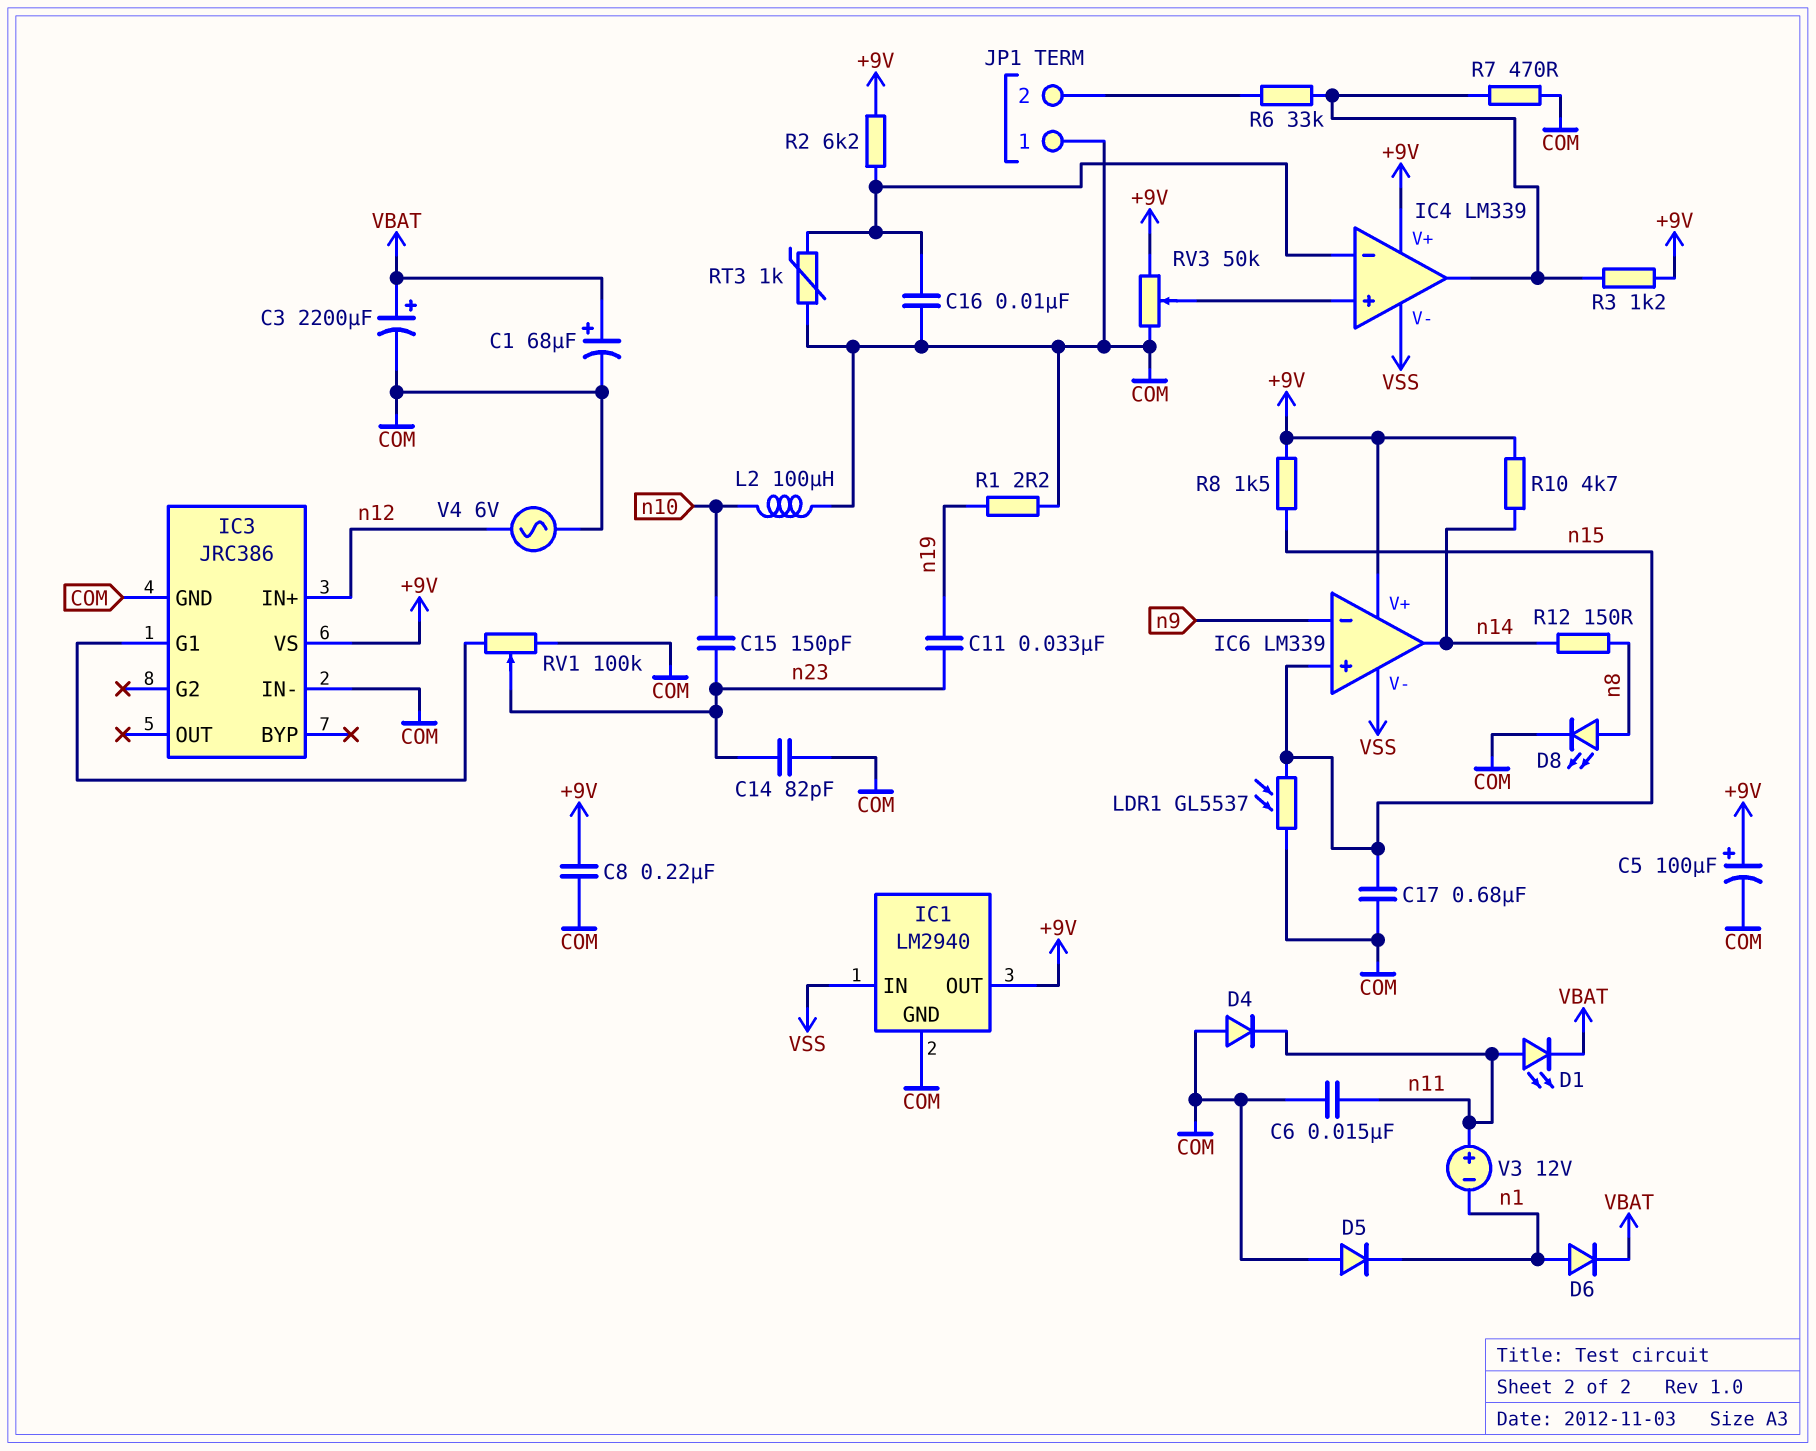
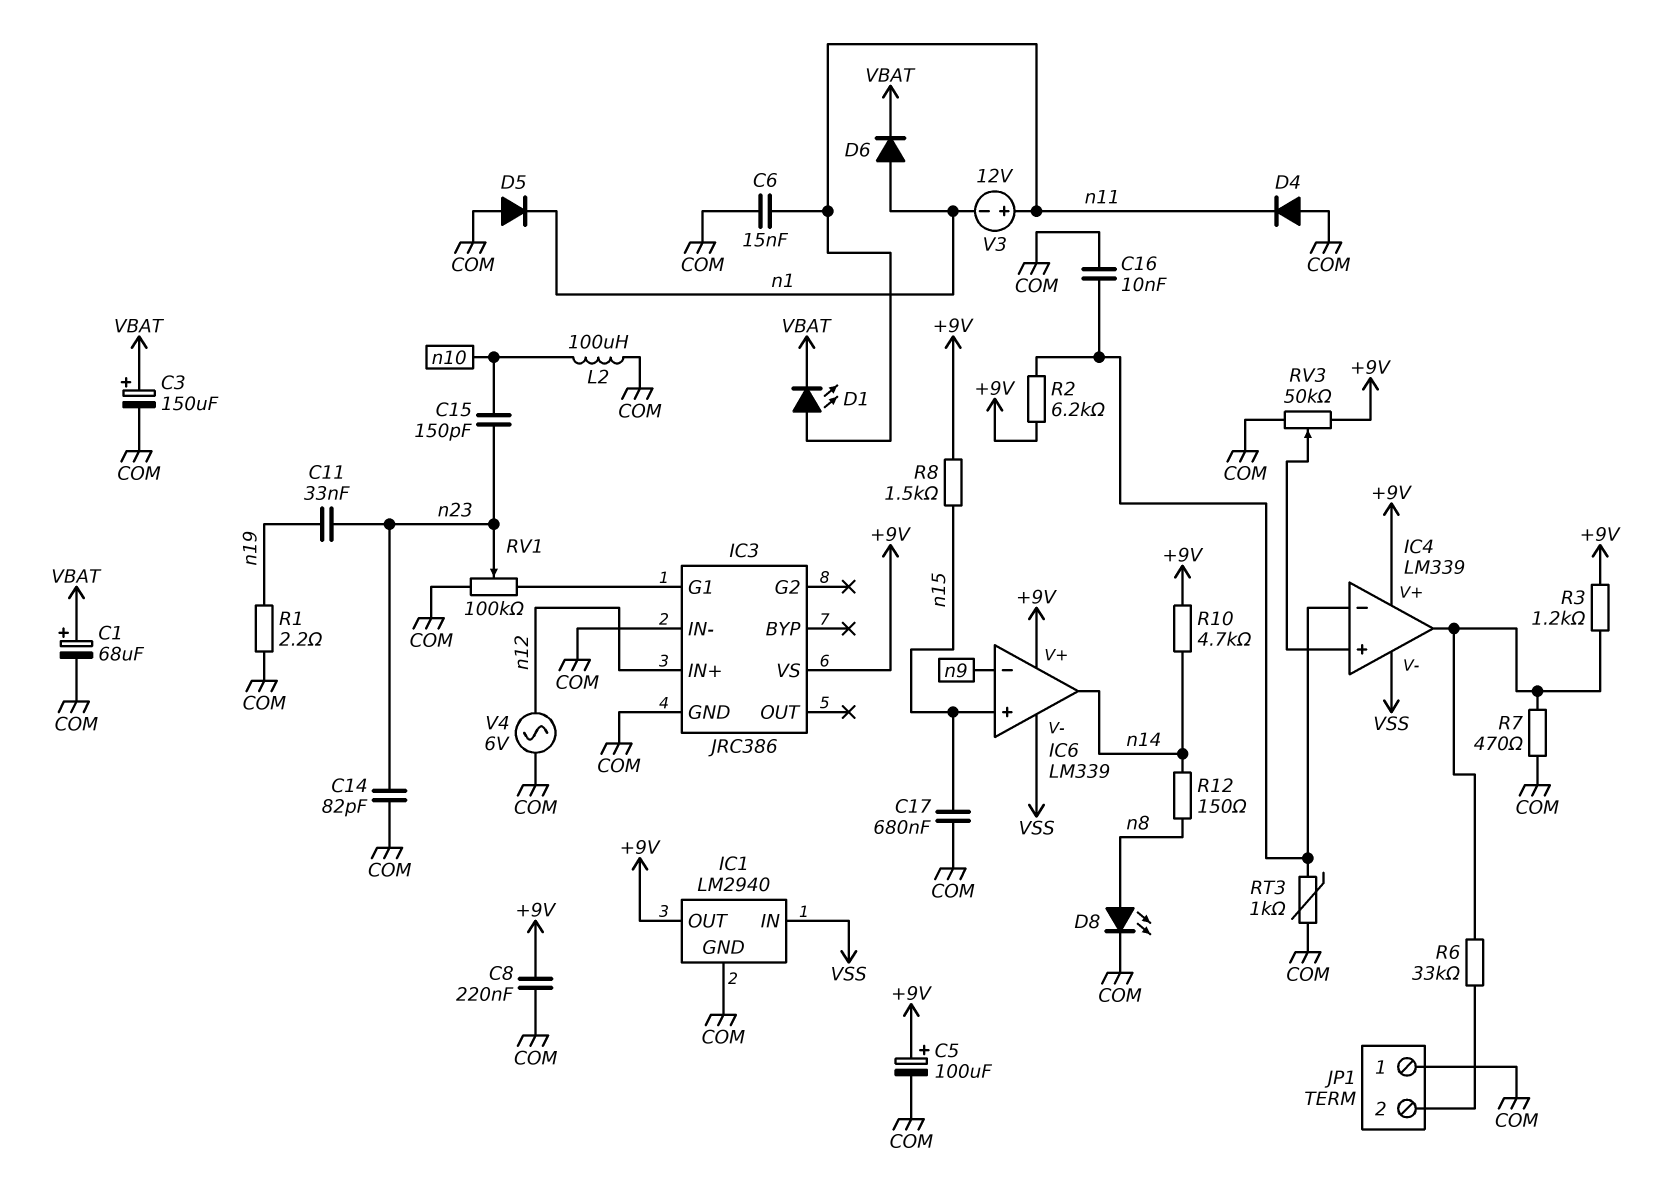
C3: 2200uF (plus VBAT, minus COM) -> 150uF (plus VBAT, minus COM)
LDR1: GL5537 (COM, n15) -> none

